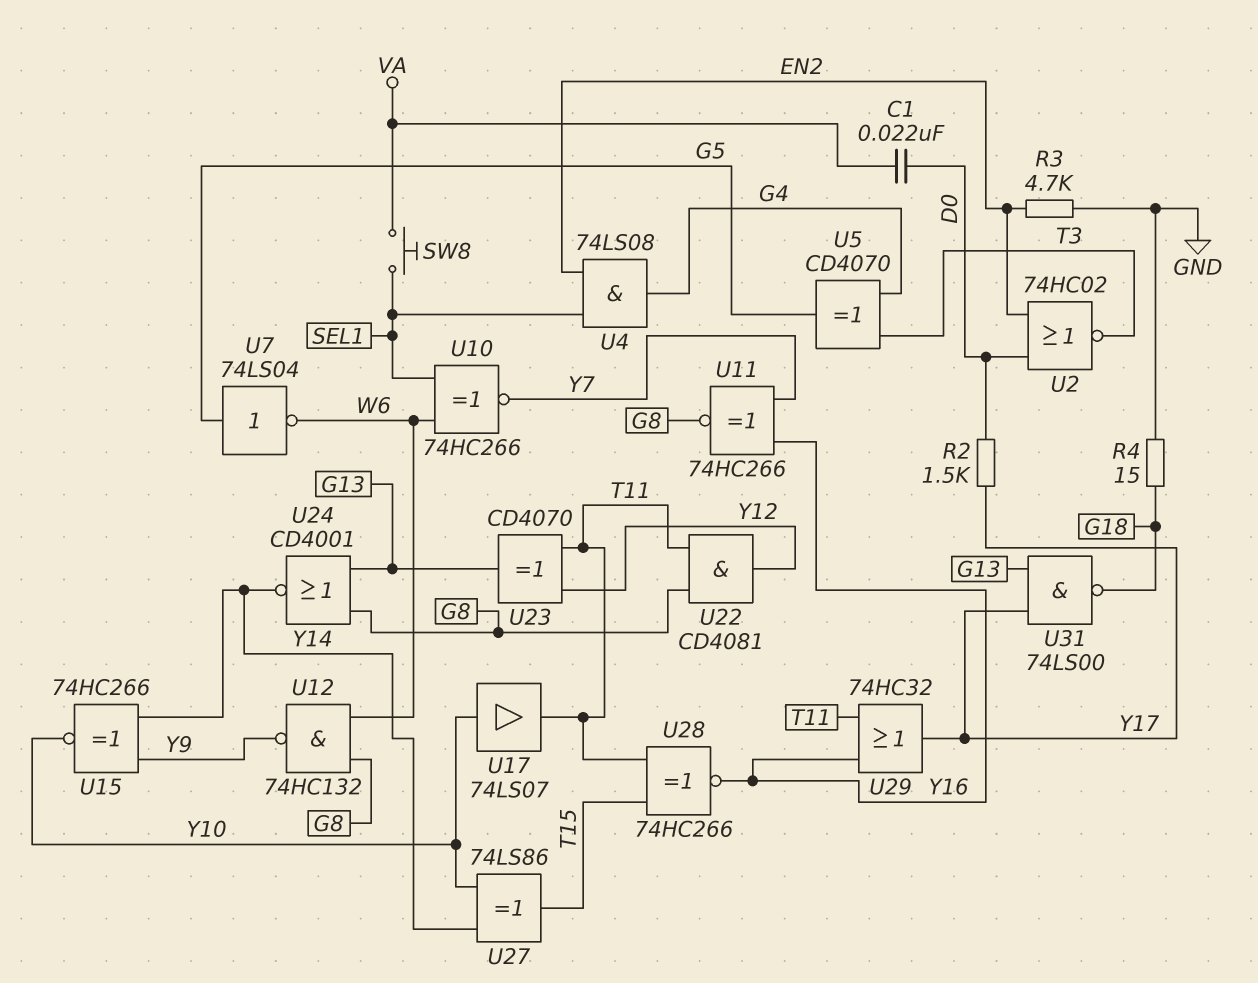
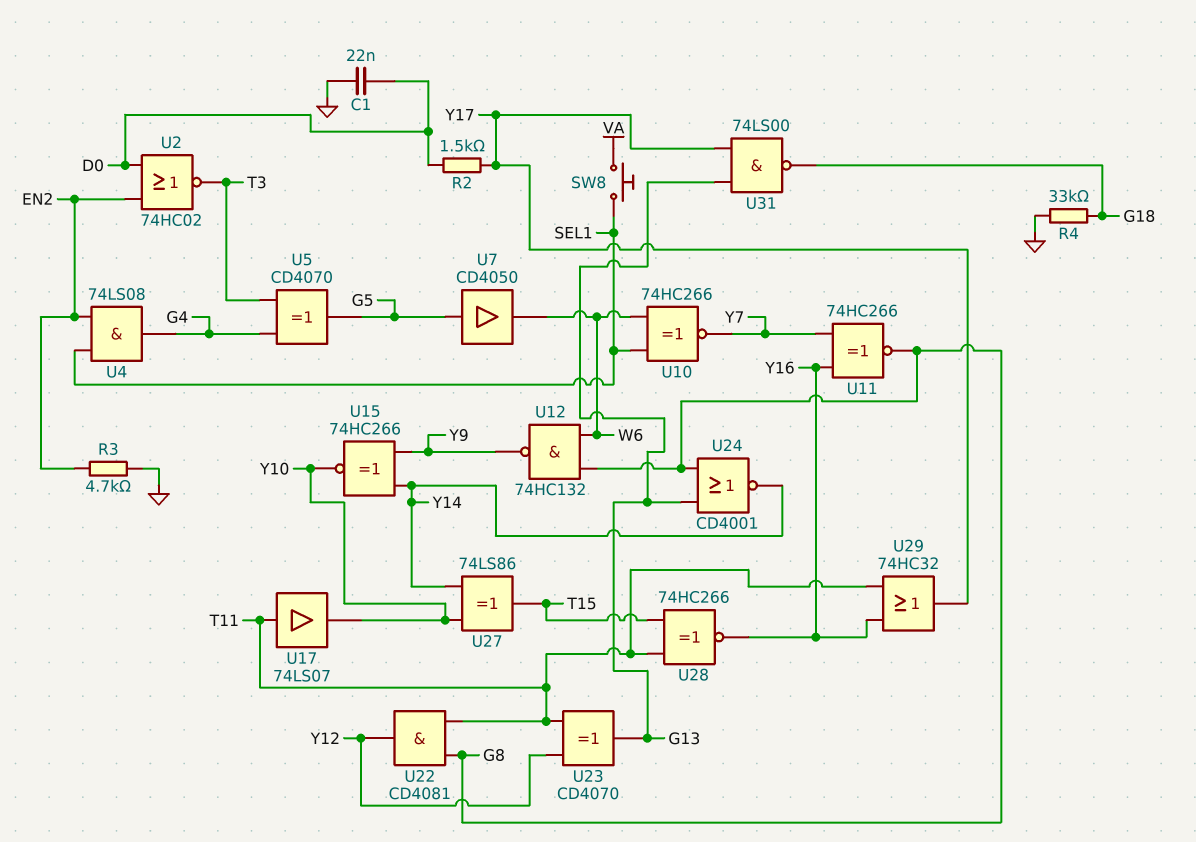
C1: 22nF (D0, VA) -> 22nF (D0, GND)
R4: 15 (G18, GND) -> 33k (G18, GND)
U7: NOT 74LS04 (in G5, out W6) -> buffer CD4050 (in G5, out W6)
U17: buffer 74LS07 (in Y10, out T11) -> buffer 74LS07 (in T11, out Y10)

